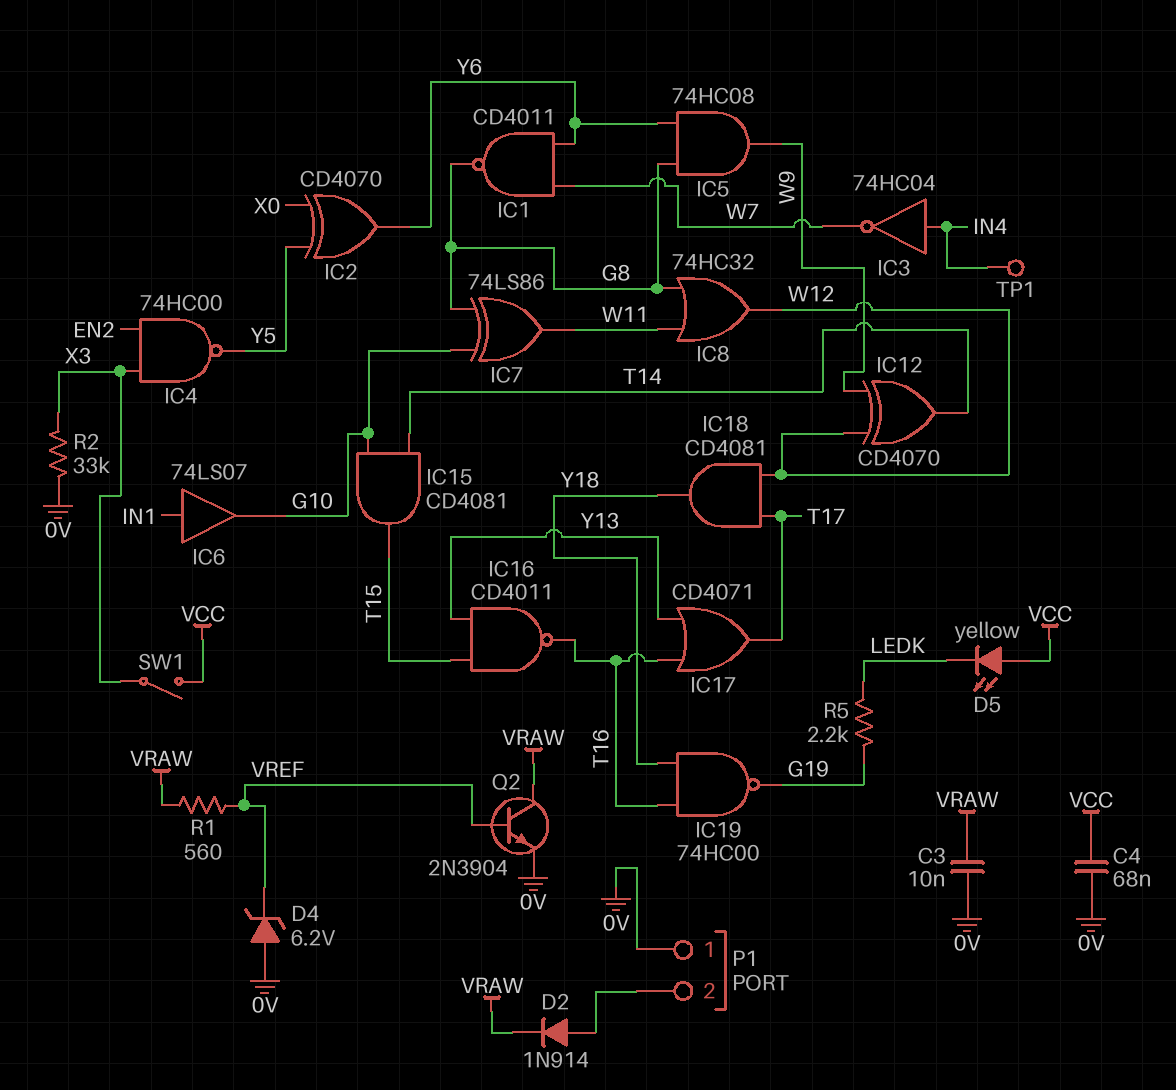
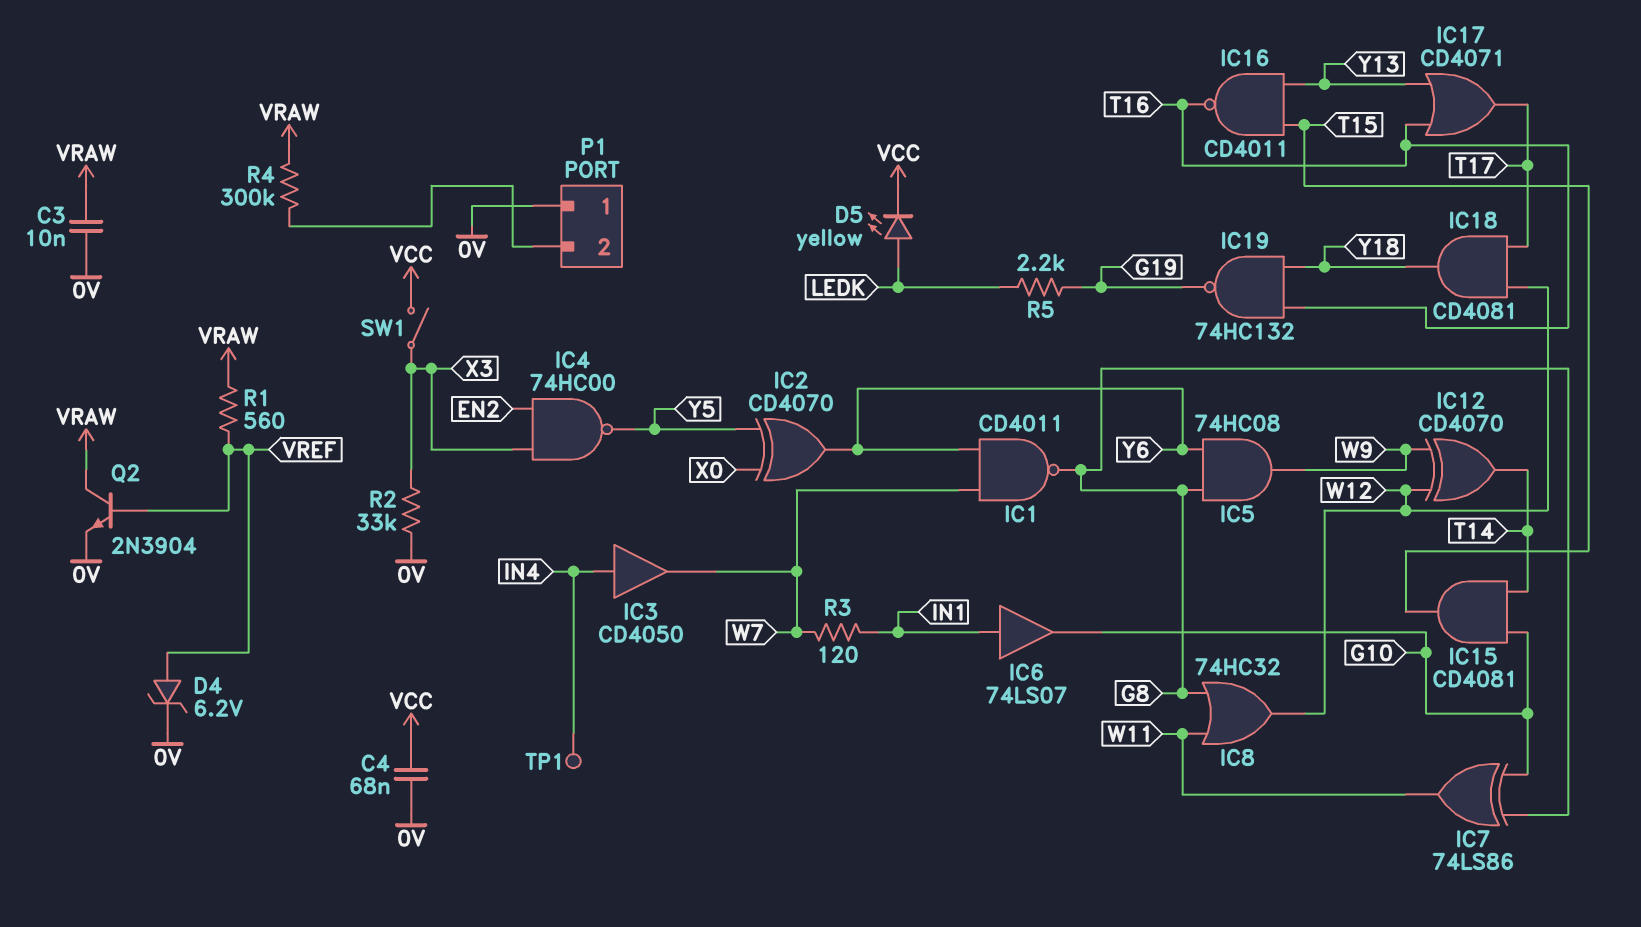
D2: diode 1N914 (A P1/2, K VRAW) -> none
D4: zener 6.2V (A 0V, K VREF) -> zener 6.2V (A VREF, K 0V)
D5: LED yellow (A VCC, K LEDK) -> LED yellow (A LEDK, K VCC)
IC3: NOT 74HC04 (in IN4, out W7) -> buffer CD4050 (in IN4, out W7)
IC19: NAND 74HC00 (in T16, in Y18, out G19) -> NAND 74HC132 (in T16, in Y18, out G19)
R3: none -> 120 (IN1, W7)
R4: none -> 300k (P1/2, VRAW)

